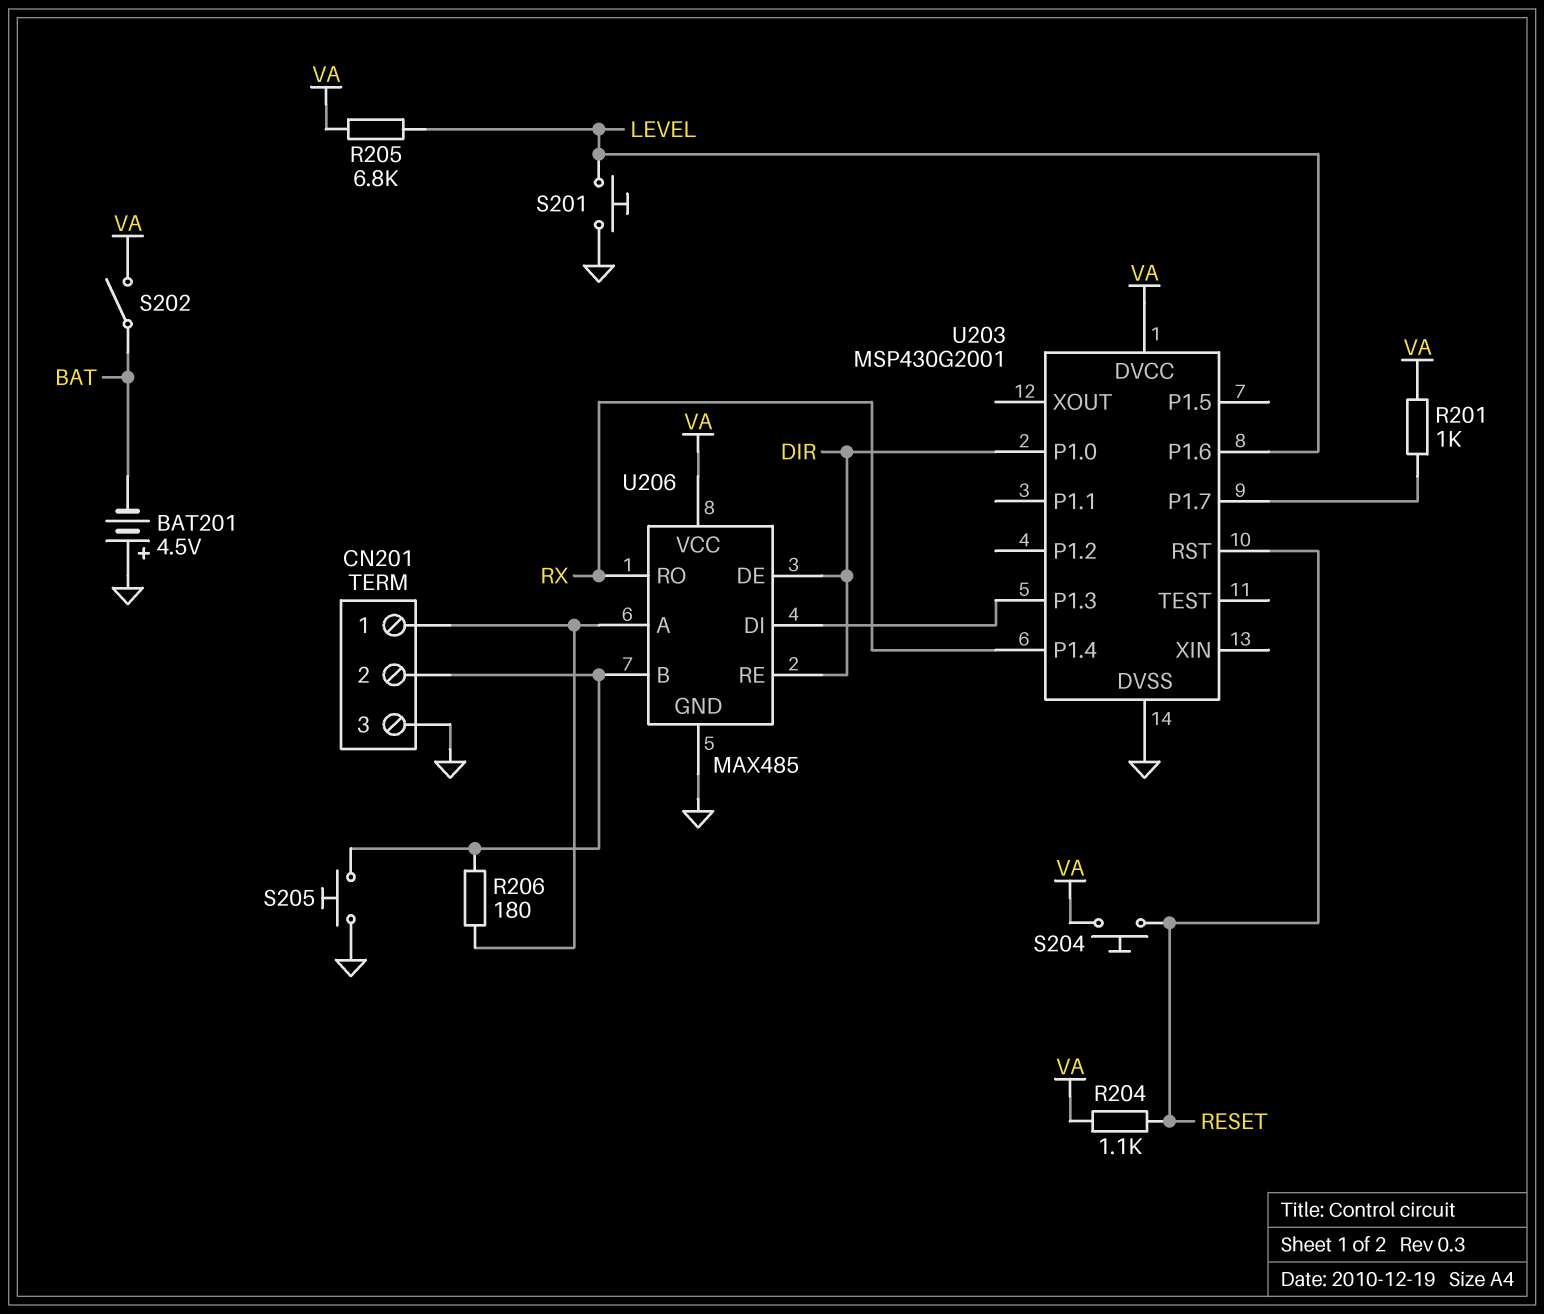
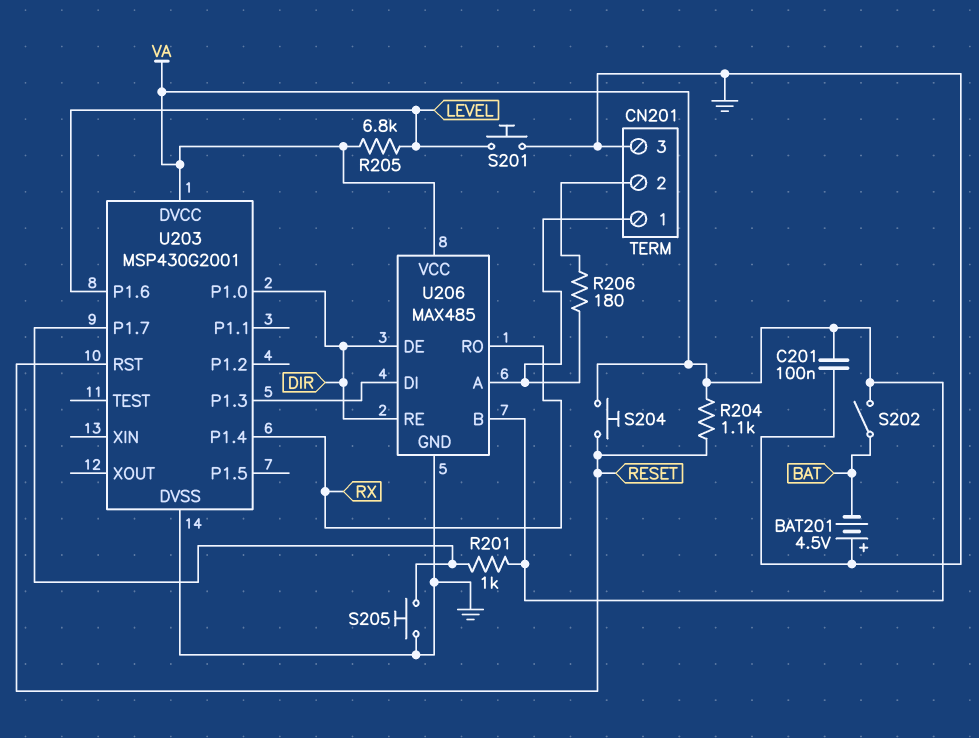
C201: none -> 100nF (GND, VA)
S205: button (CN201/2, GND) -> button (GND, U203/P1.7)
U206 pin B: CN201/2 -> VA

